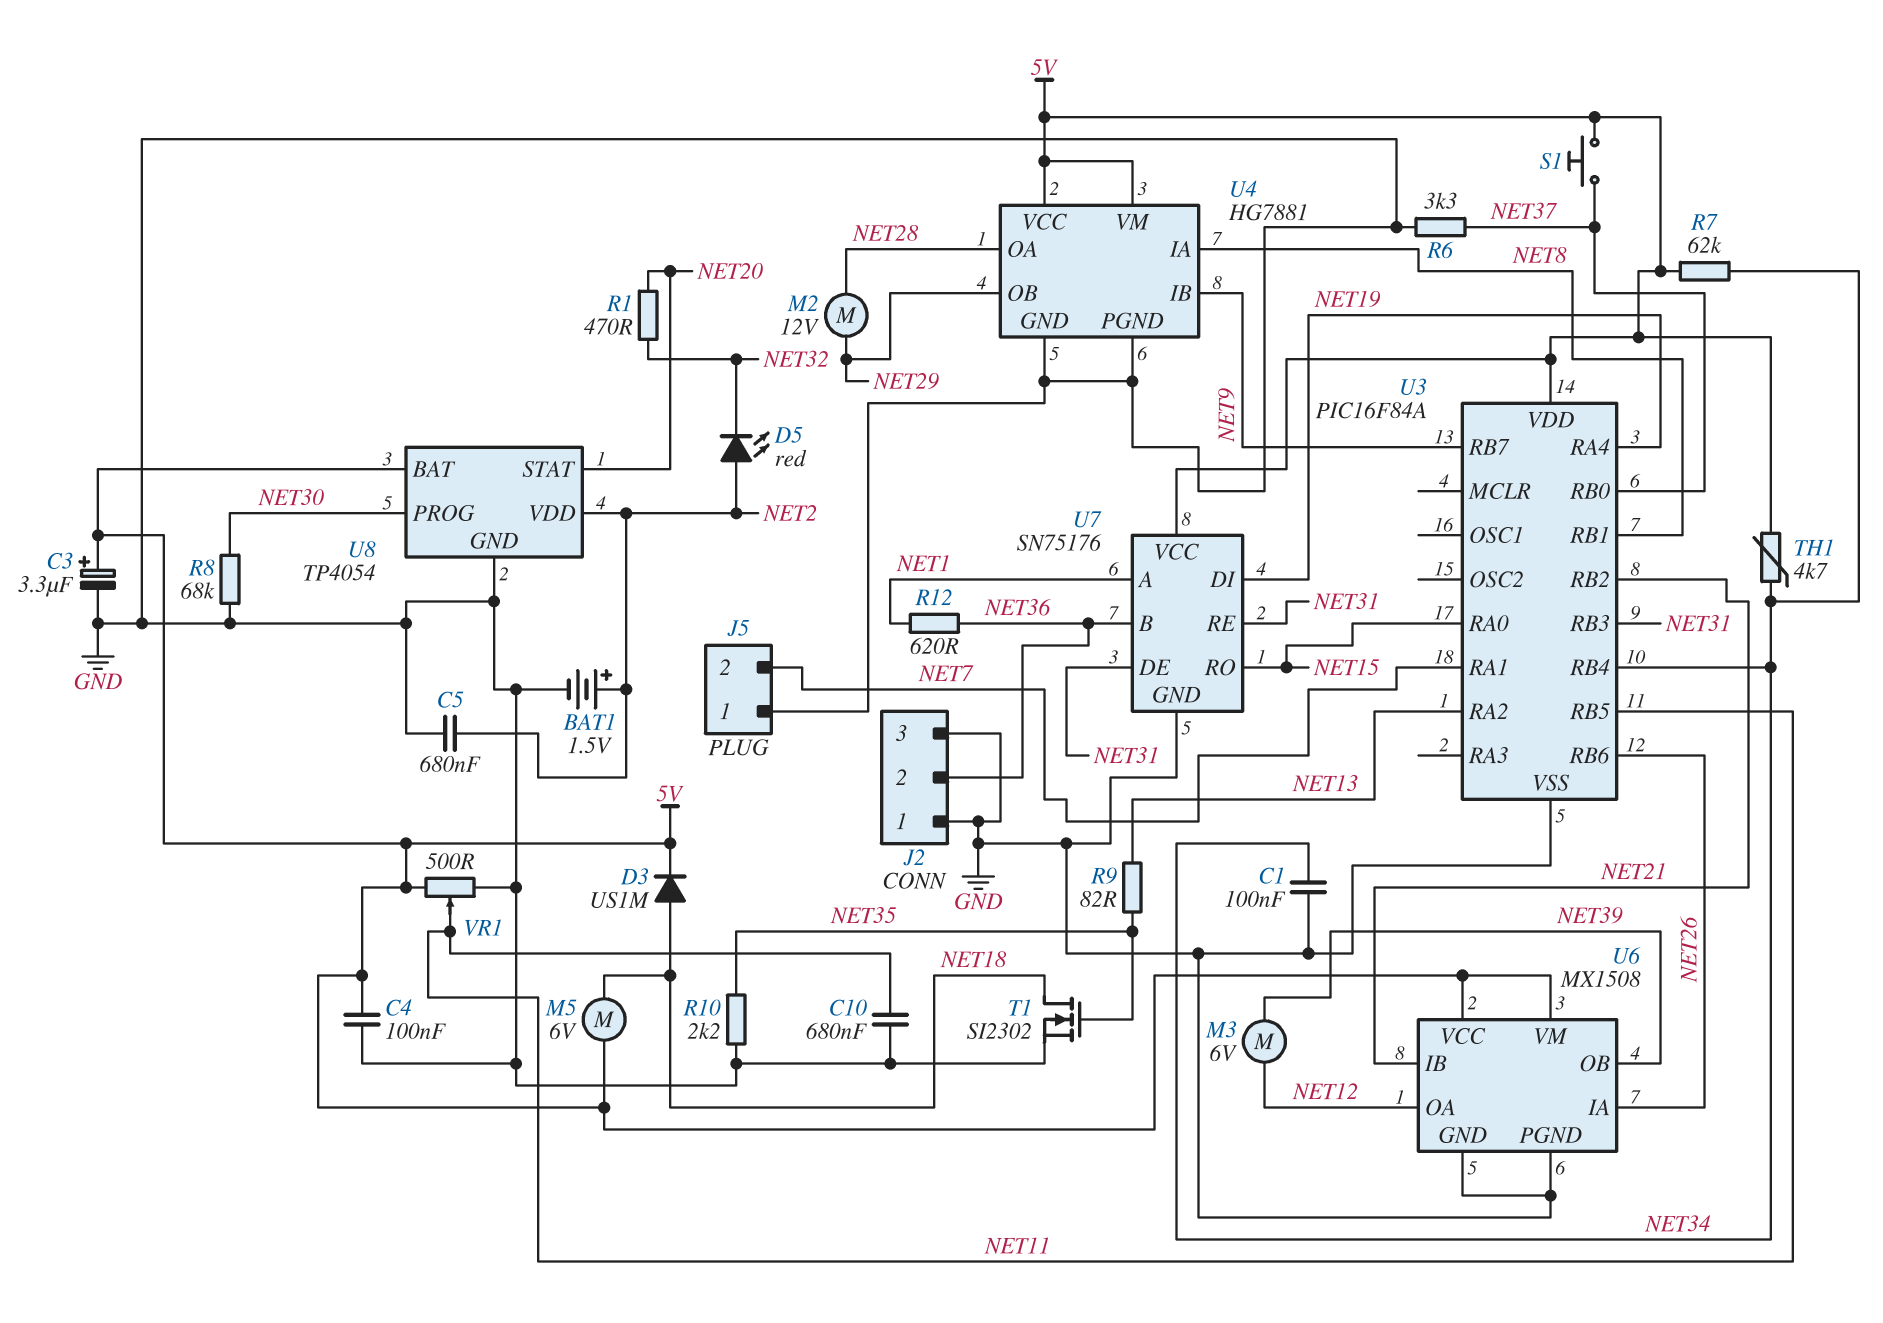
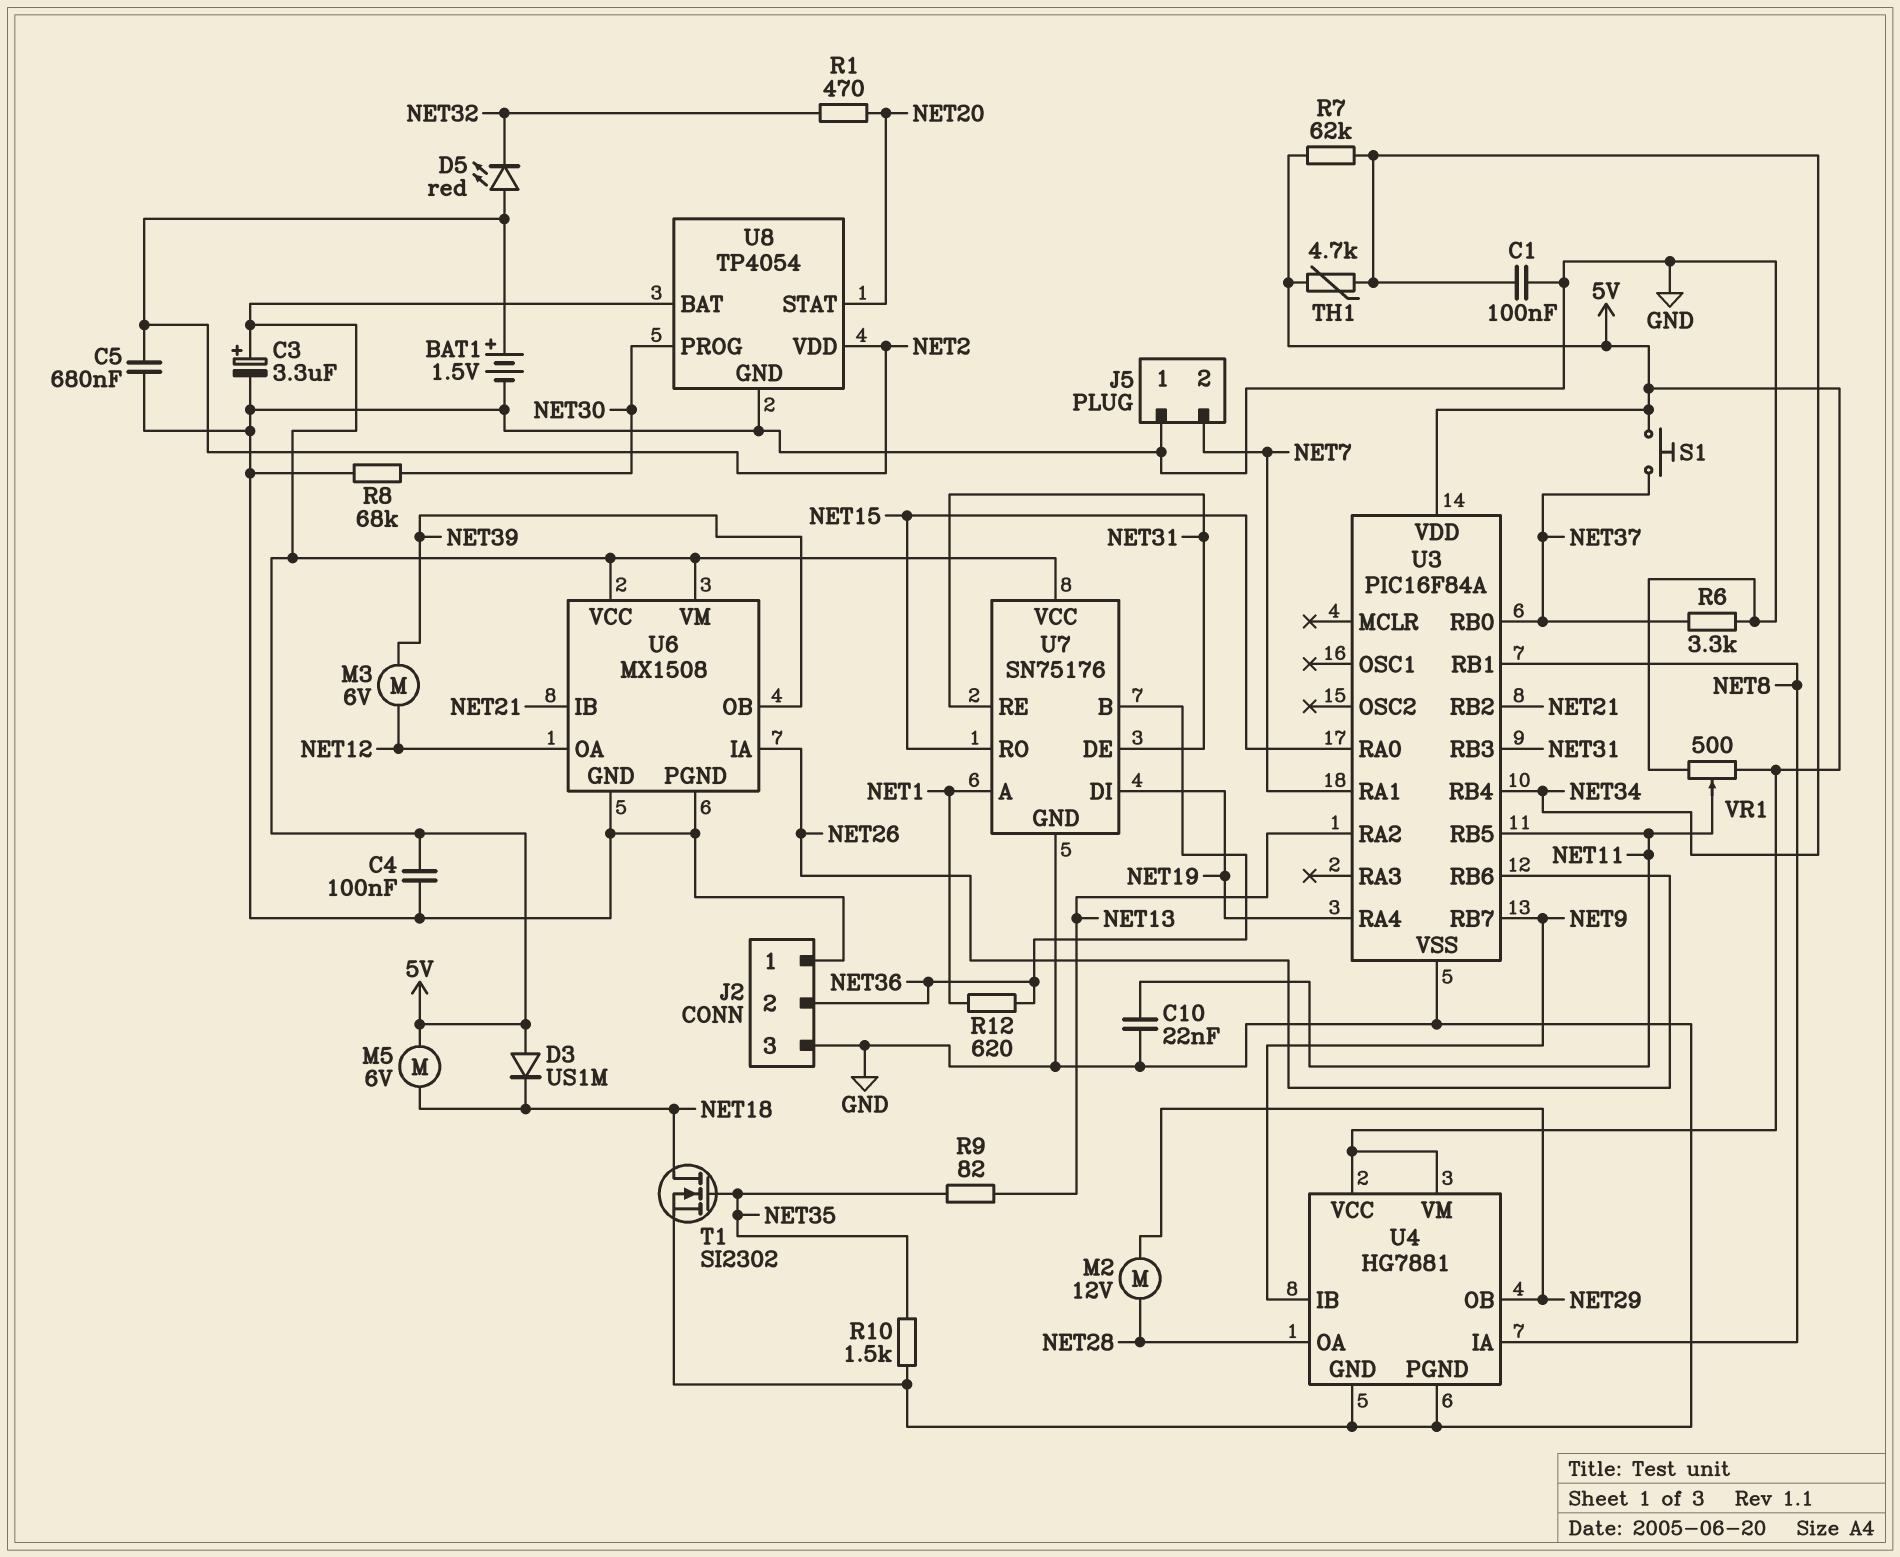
C10: 680nF (GND, NET11) -> 22nF (GND, NET11)
D3: diode US1M (A NET18, K 5V) -> diode US1M (A 5V, K NET18)
R10: 2.2k (GND, NET35) -> 1.5k (GND, NET35)

